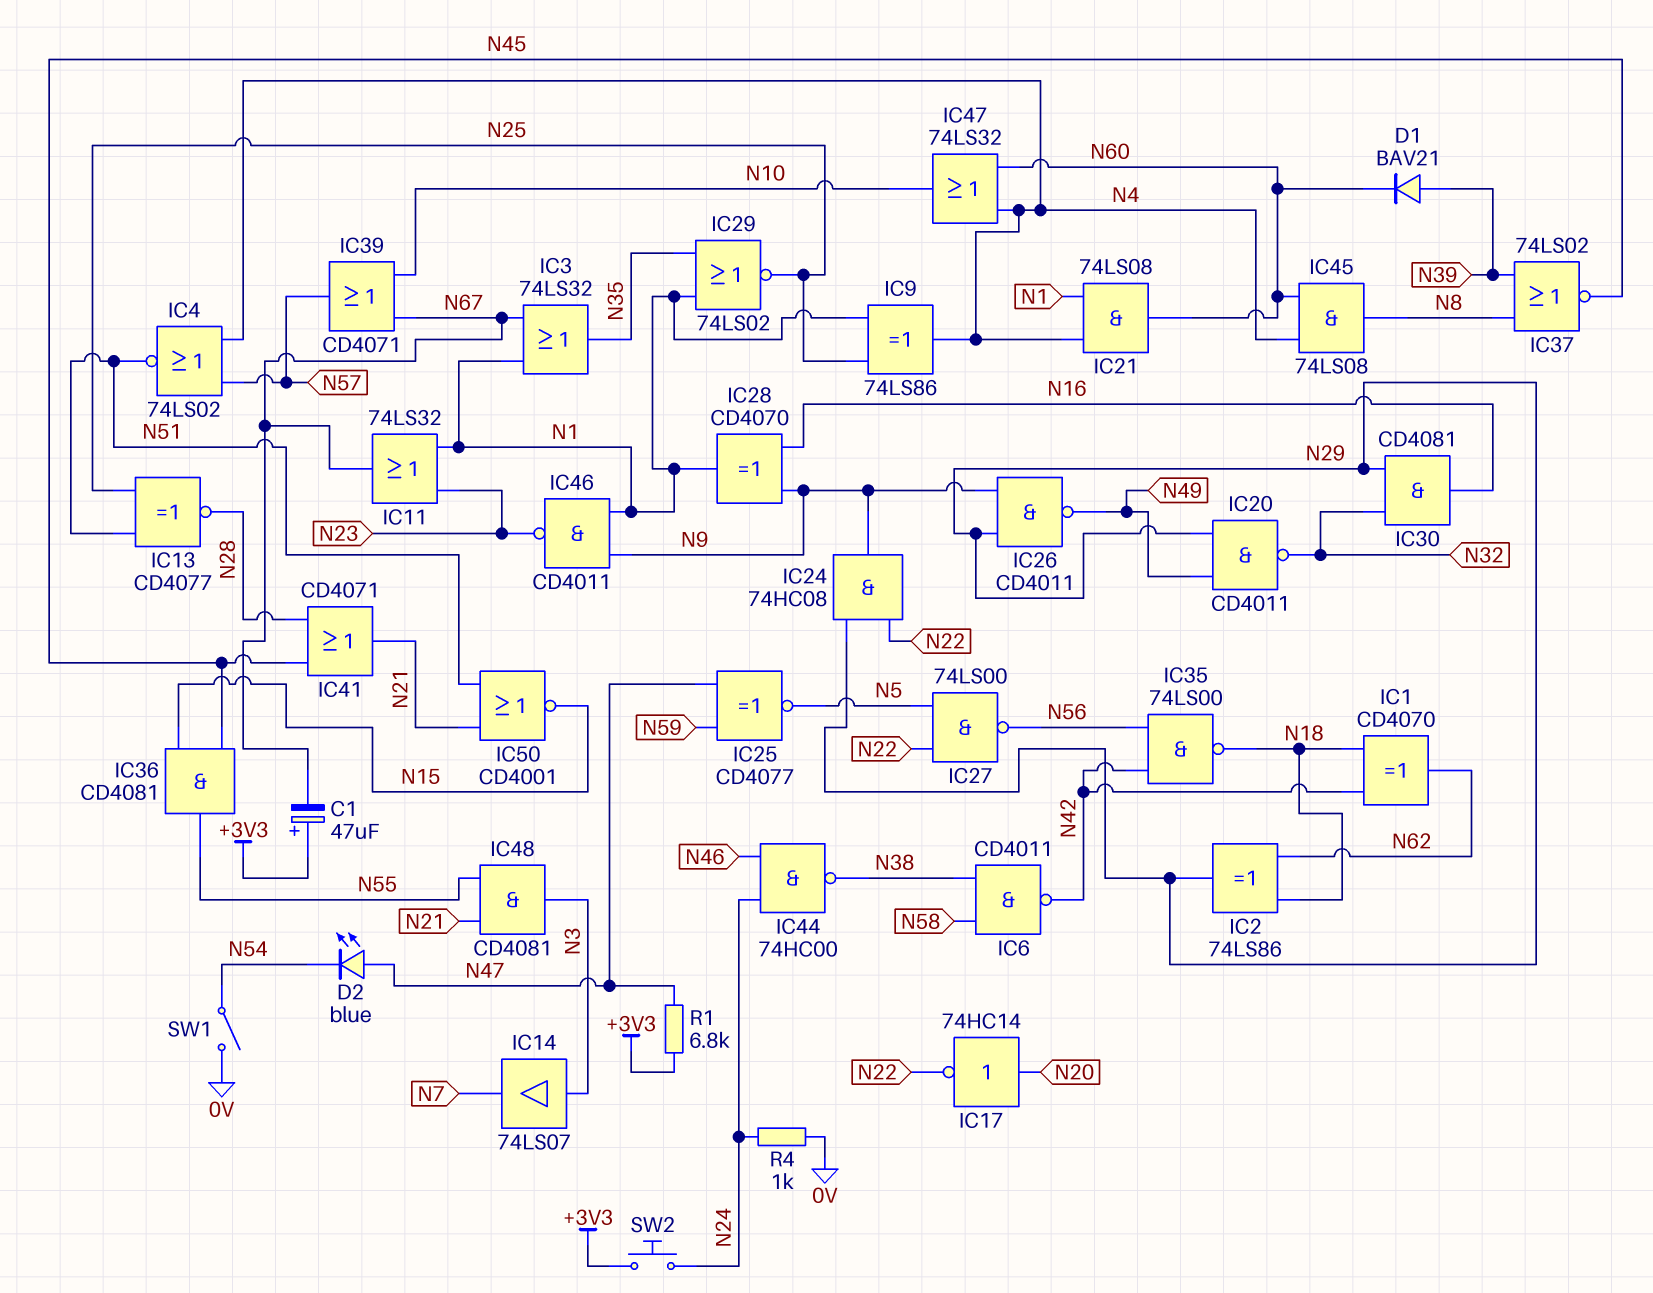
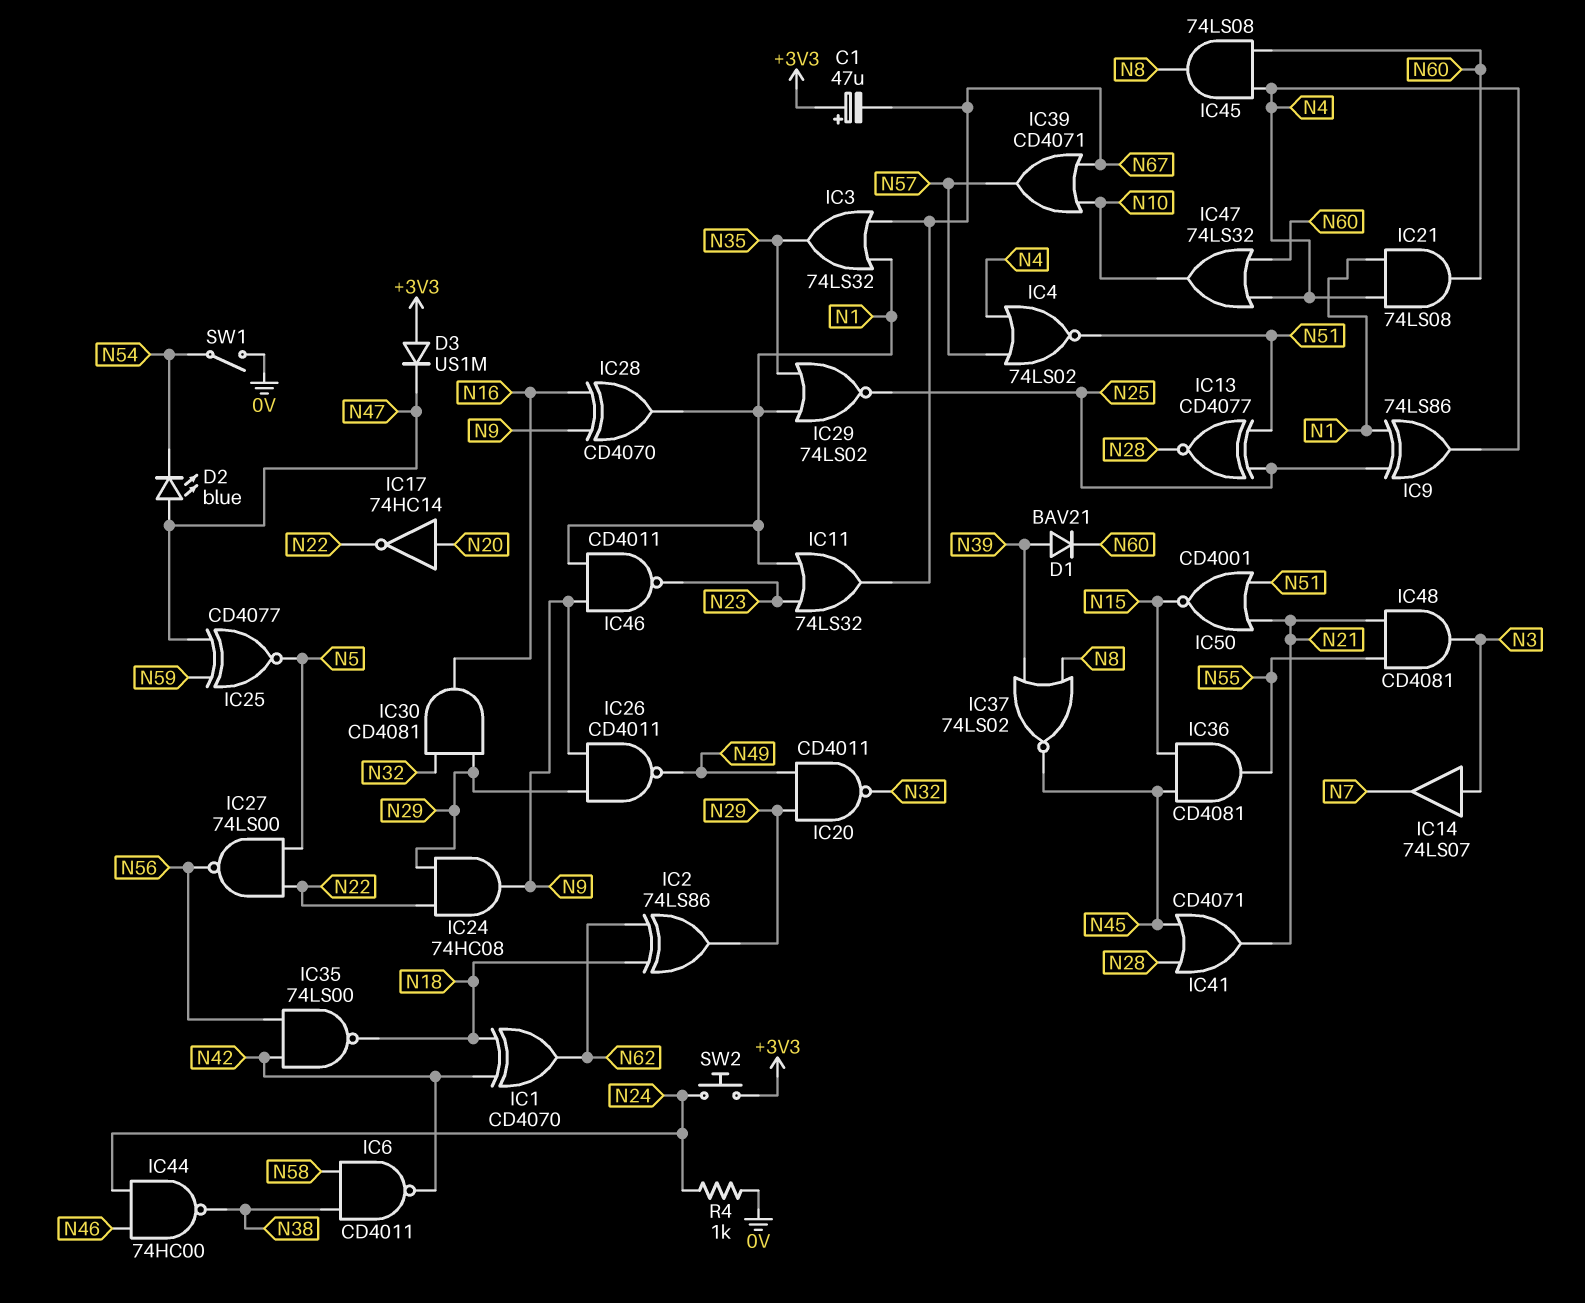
D3: none -> diode US1M (A +3V3, K N47)
R1: 6.8k (+3V3, N47) -> none

